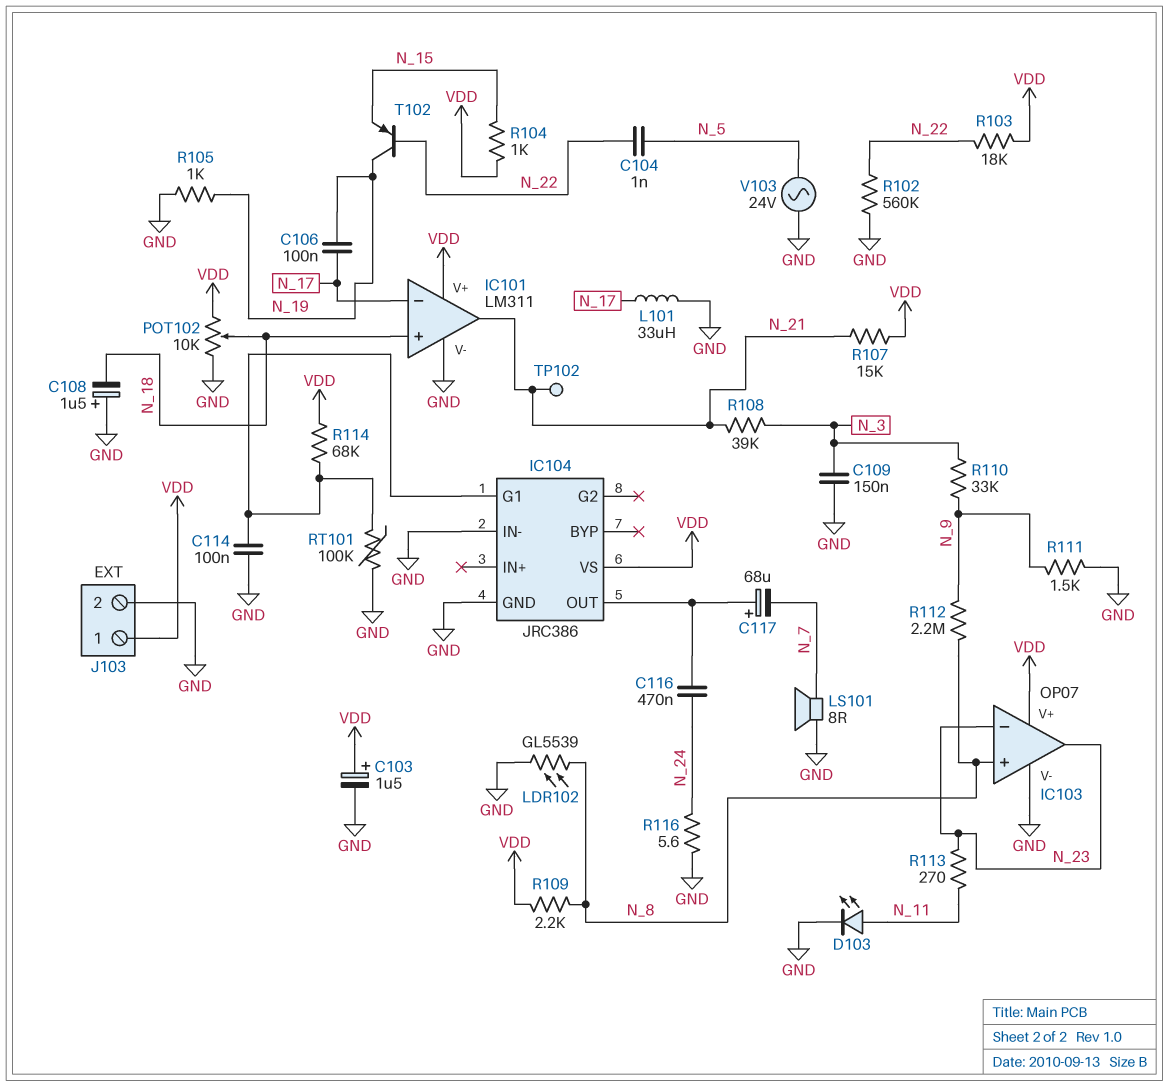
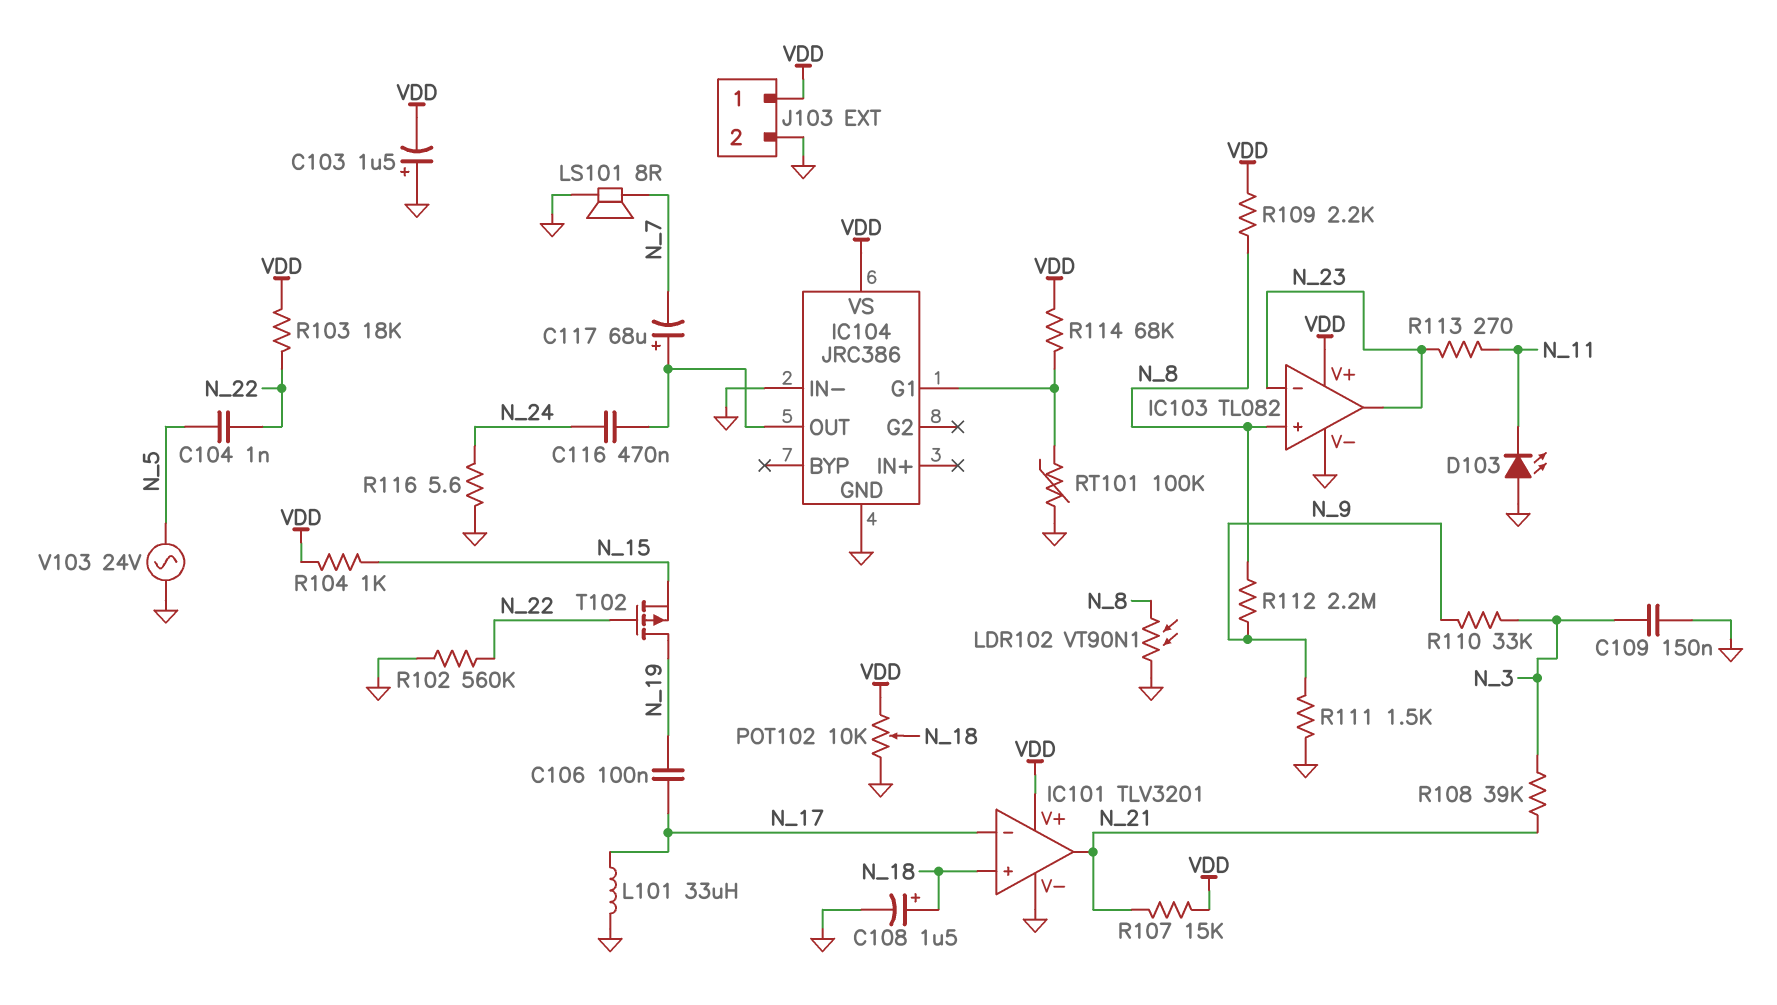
C103: 1.5uF (plus VDD, minus GND) -> 1.5uF (plus GND, minus VDD)
C108: 1.5uF (plus GND, minus N_18) -> 1.5uF (plus N_18, minus GND)
C114: 100nF (GND, IC104/G1) -> none
D103: LED (A N_11, K GND) -> LED (A GND, K N_11)
IC101: LM311 -> TLV3201
IC103: OP07 -> TL082
LDR102: GL5539 (GND, N_8) -> VT90N1 (GND, N_8)
R105: 1k (GND, N_19) -> none
T102: PNP (B N_22, C N_19, E N_15) -> PMOS (G N_22, D N_19, S N_15)
TP102: test point (N_21) -> none

